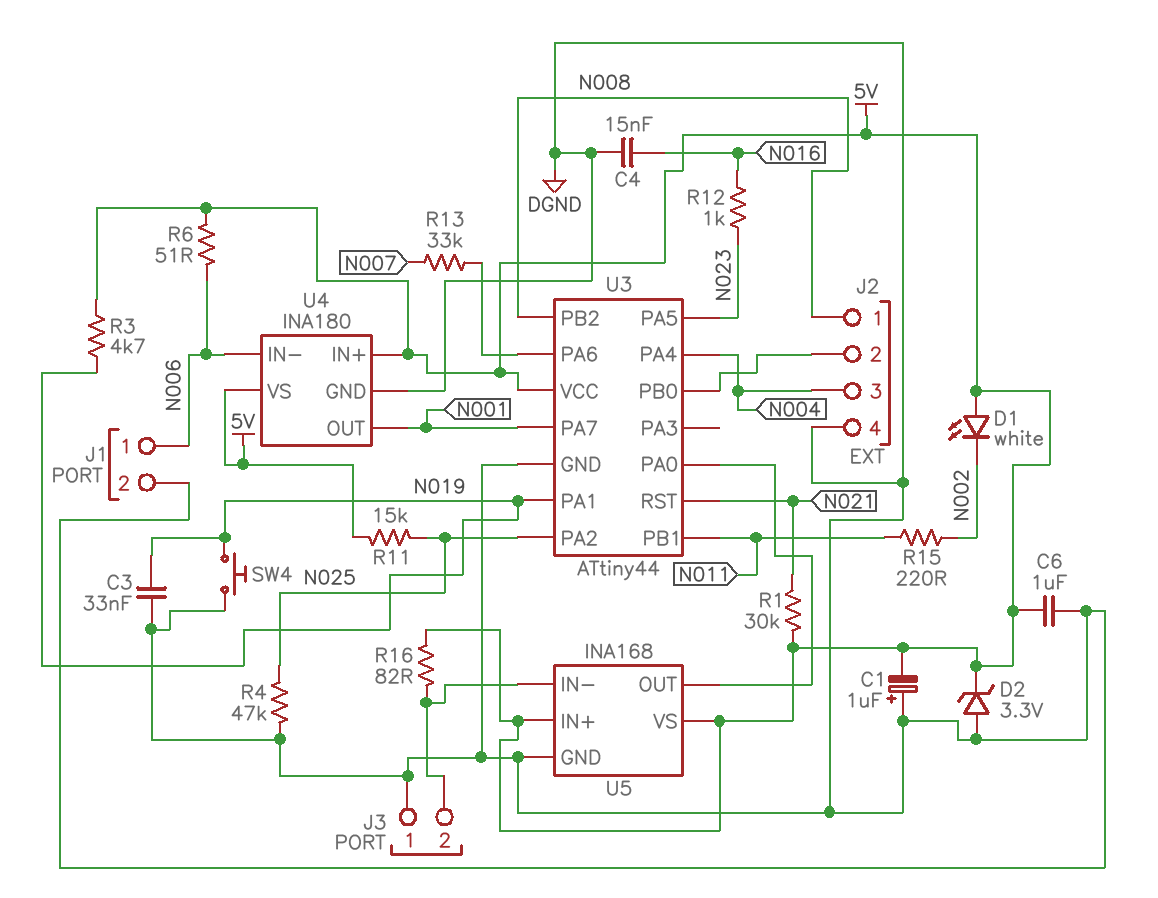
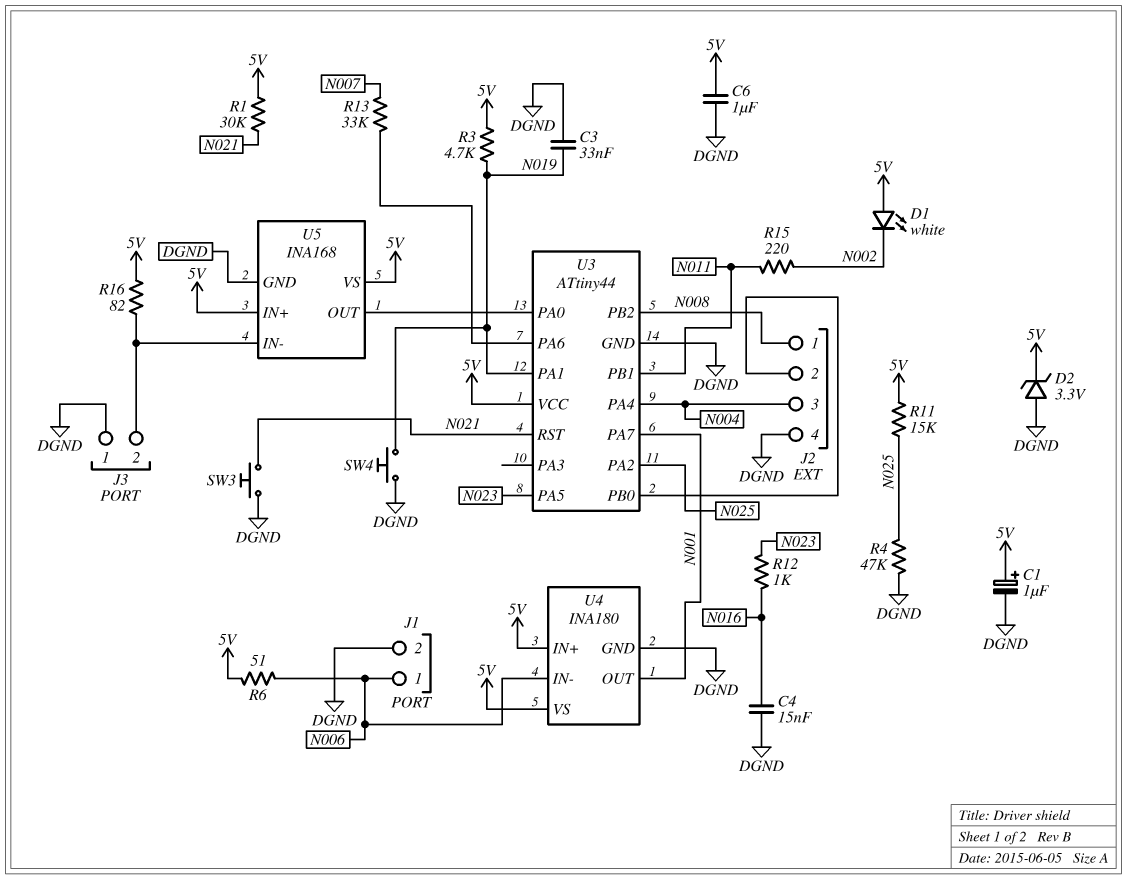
C1: 1uF (plus DGND, minus 5V) -> 1uF (plus 5V, minus DGND)
SW3: none -> button (DGND, N021)

